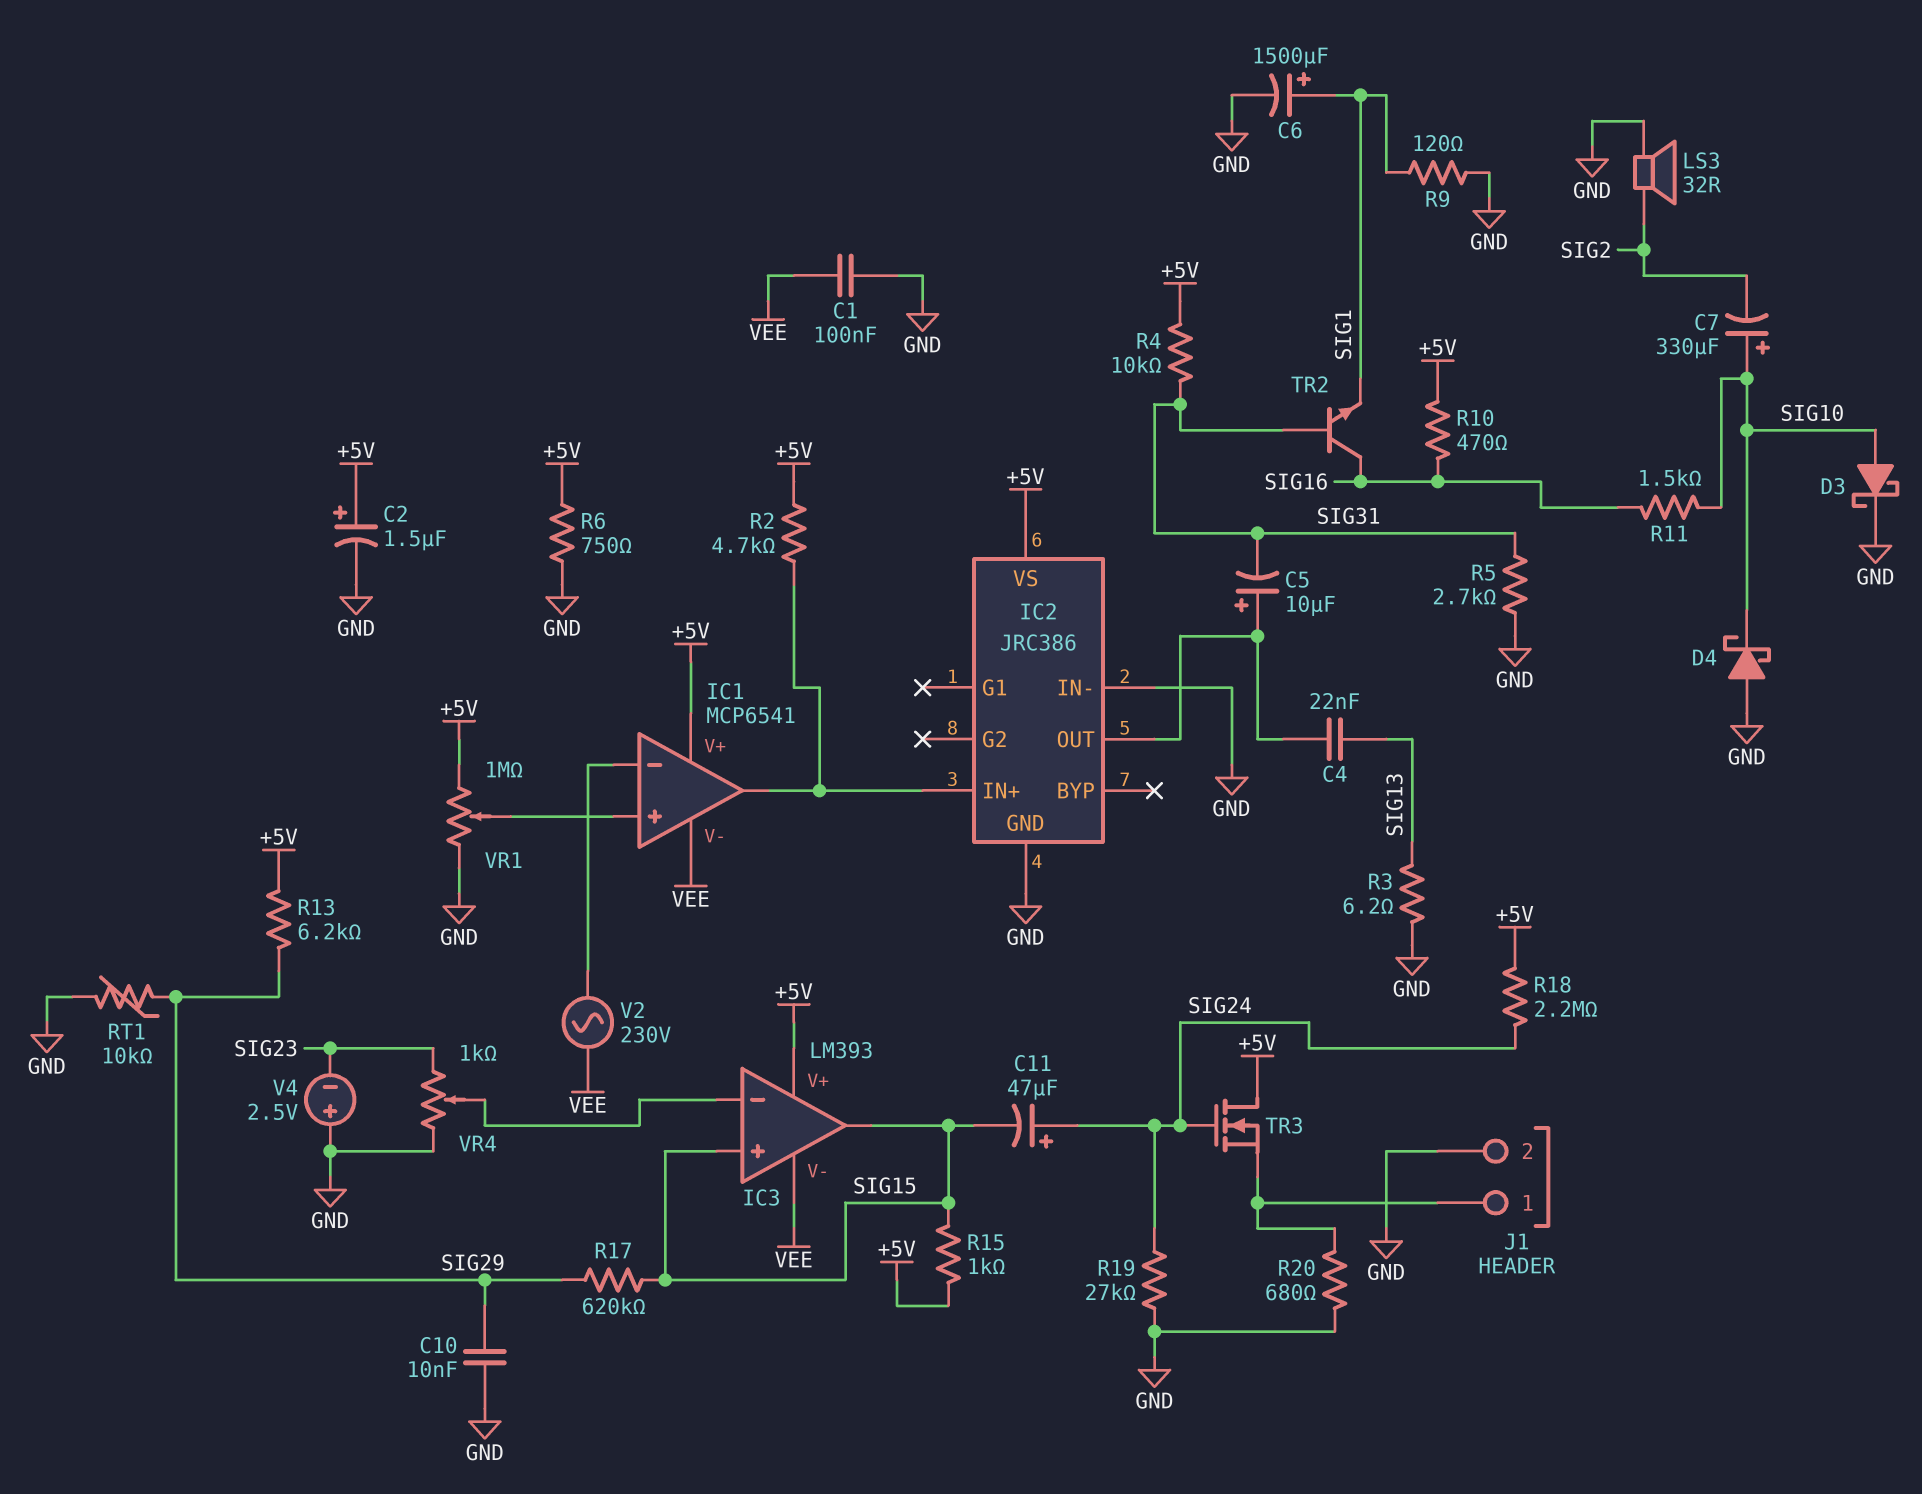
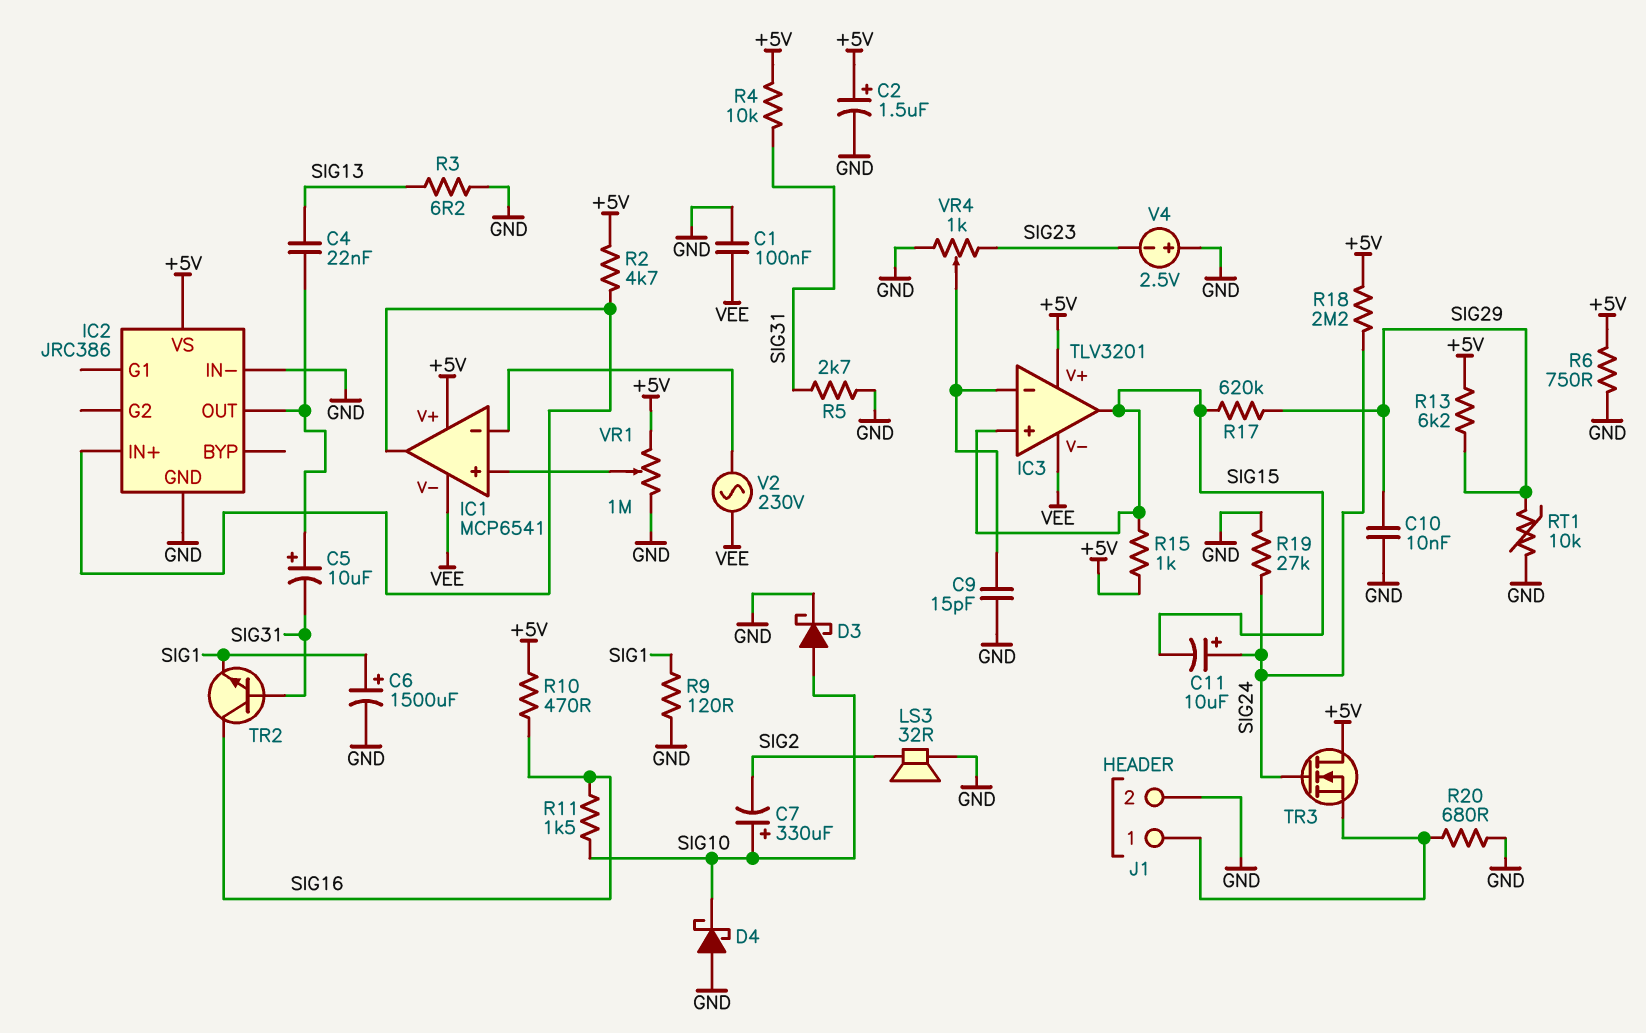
C9: none -> 15pF (GND, IC3/in-)
C11: 47uF (plus SIG24, minus SIG15) -> 10uF (plus SIG24, minus SIG15)
IC3: LM393 -> TLV3201

